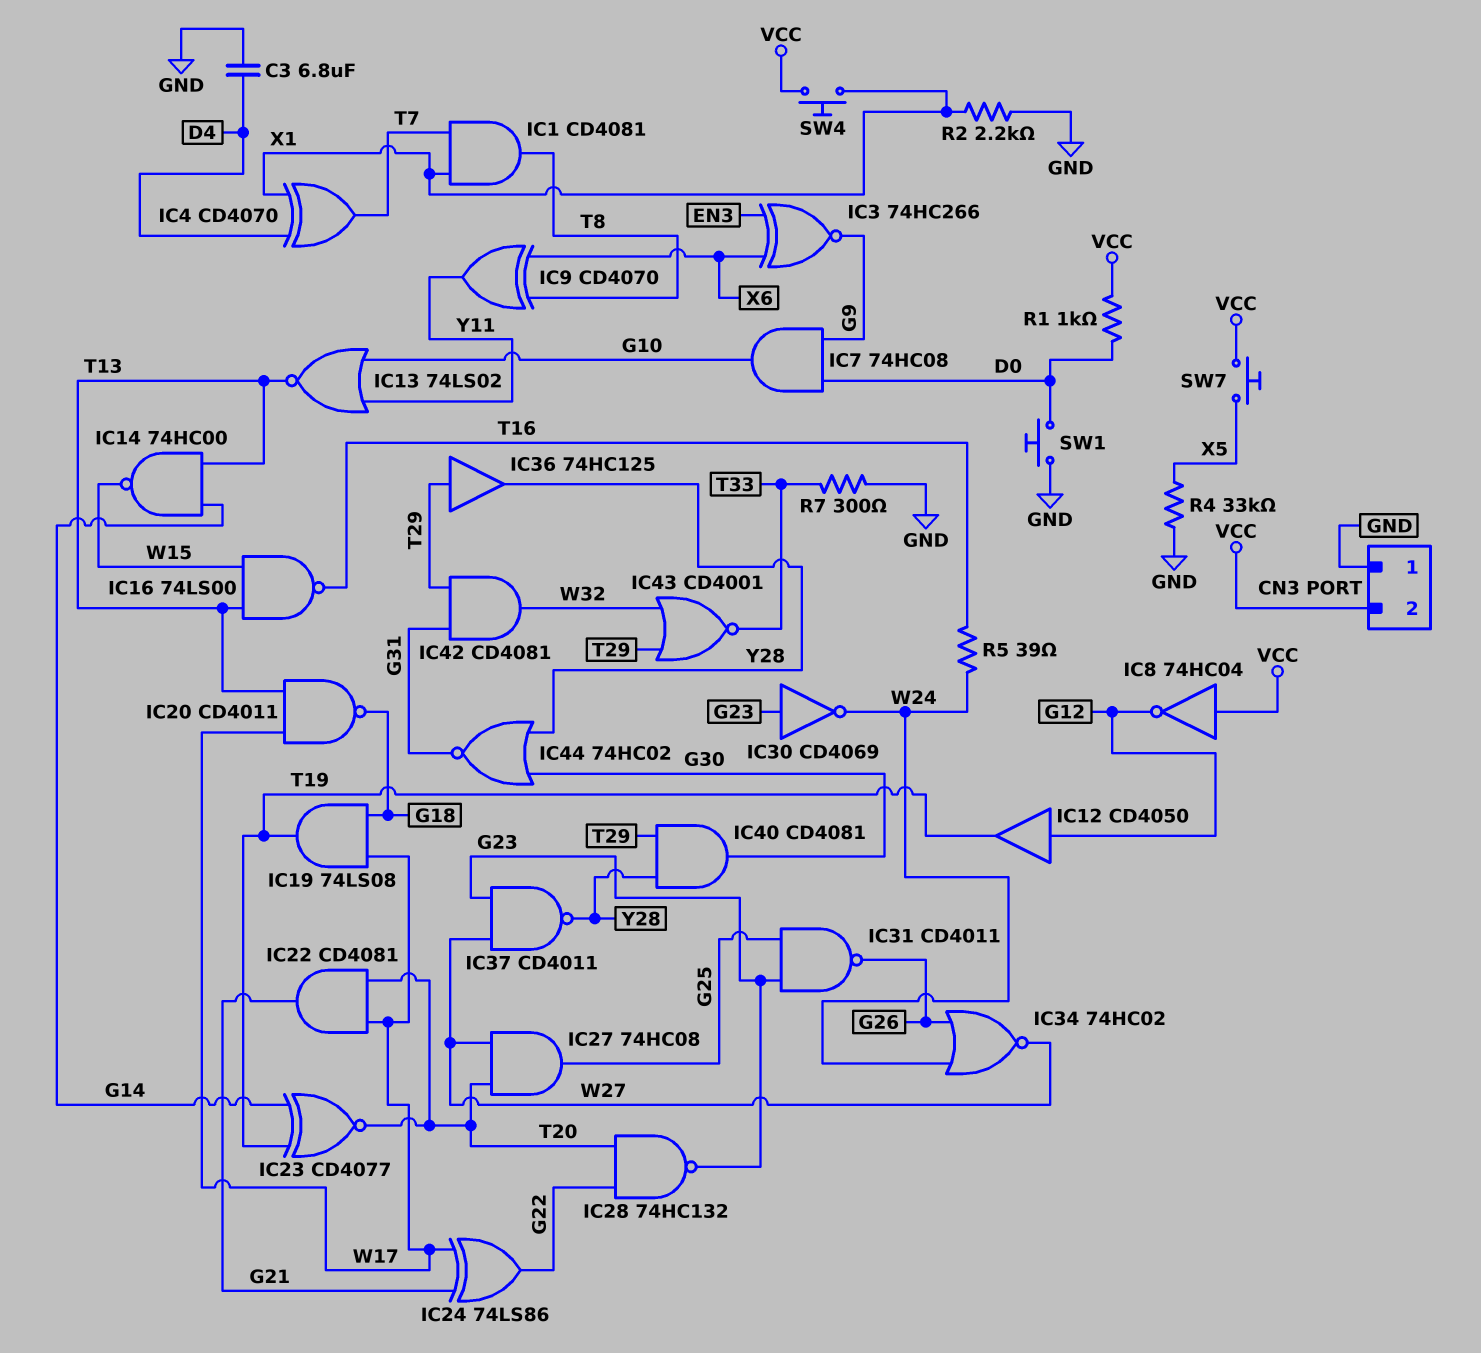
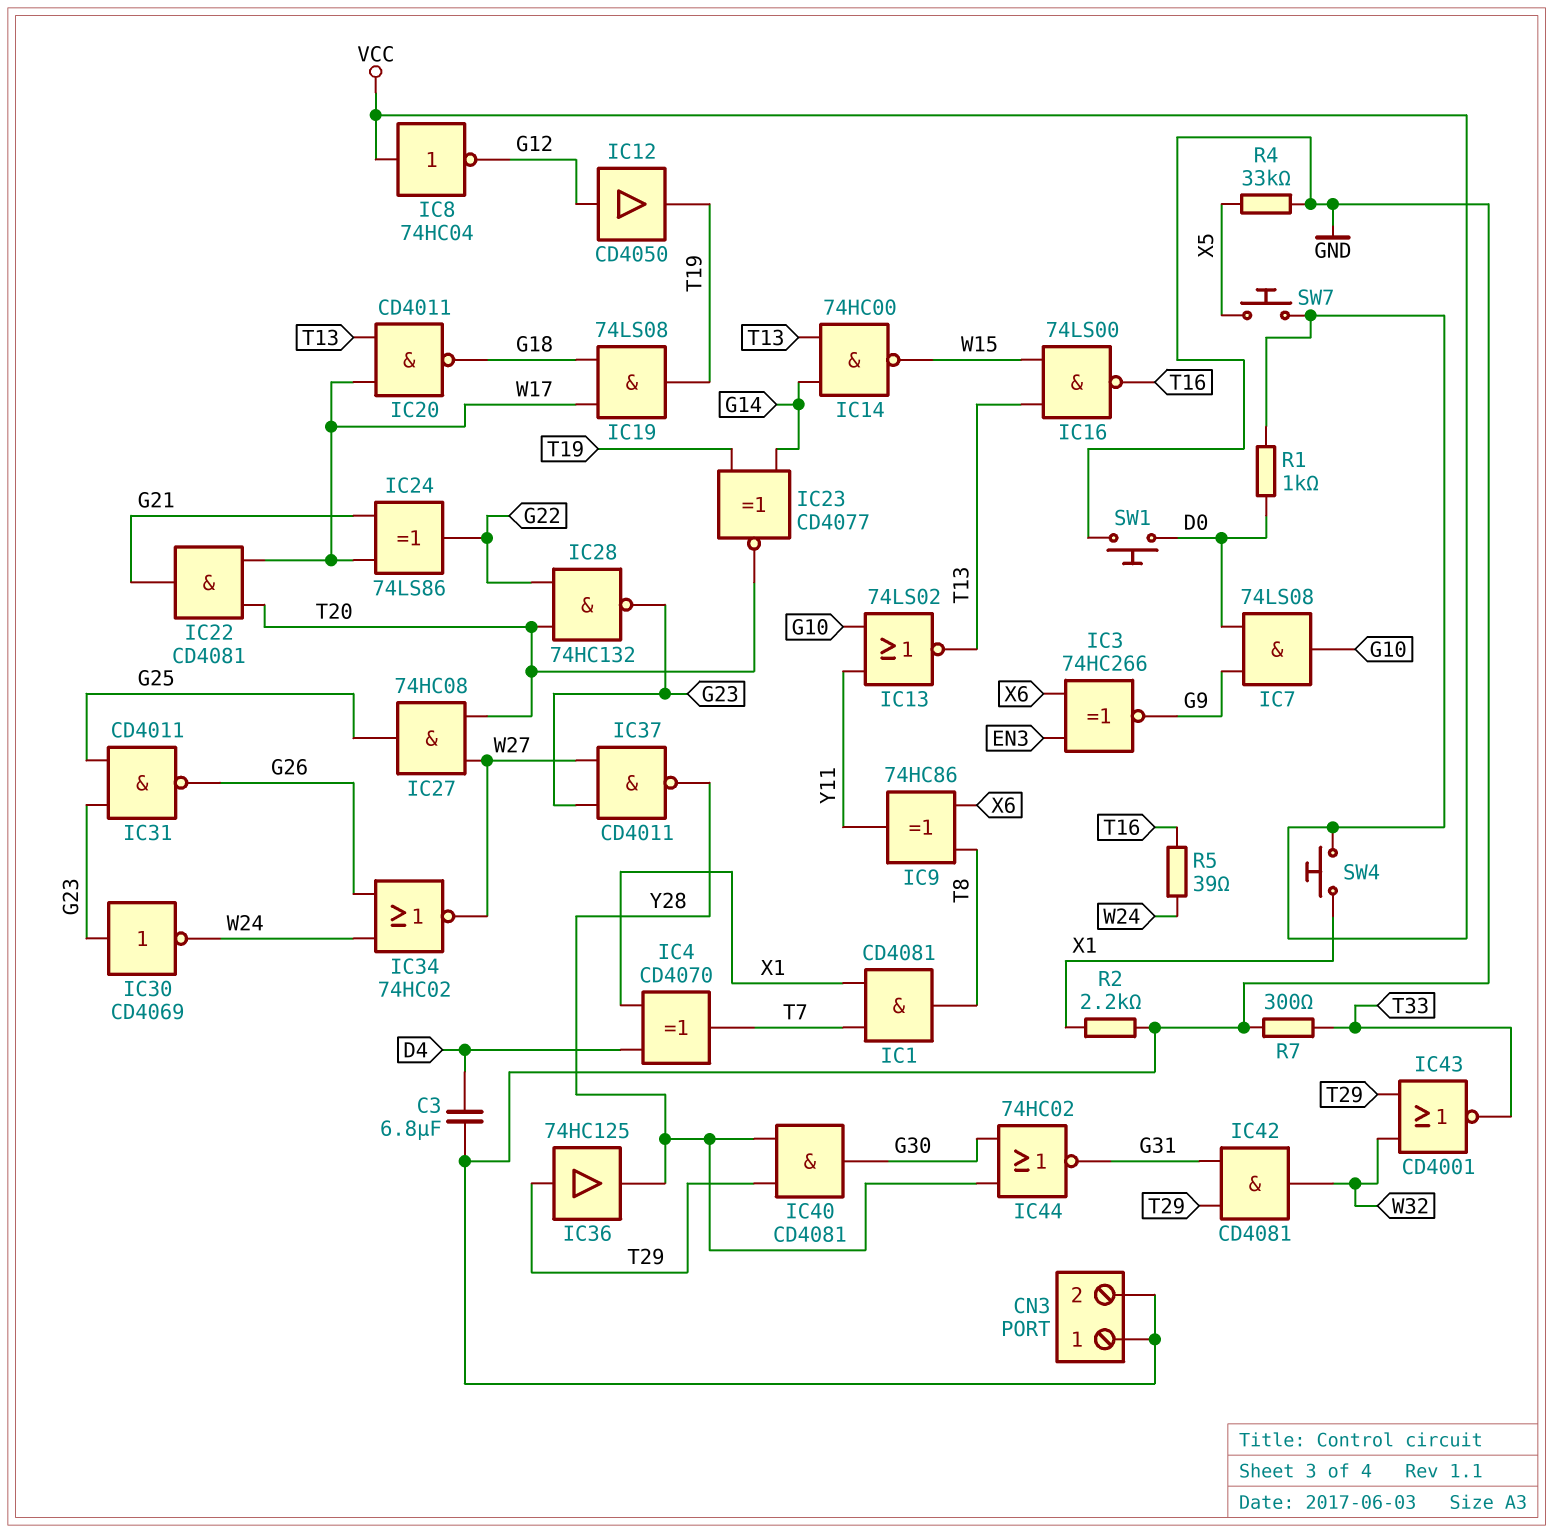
CN3 pin 2: VCC -> GND
IC7: AND 74HC08 (in D0, in G9, out G10) -> AND 74LS08 (in D0, in G9, out G10)
IC9: XOR CD4070 (in T8, in X6, out Y11) -> XOR 74HC86 (in T8, in X6, out Y11)

